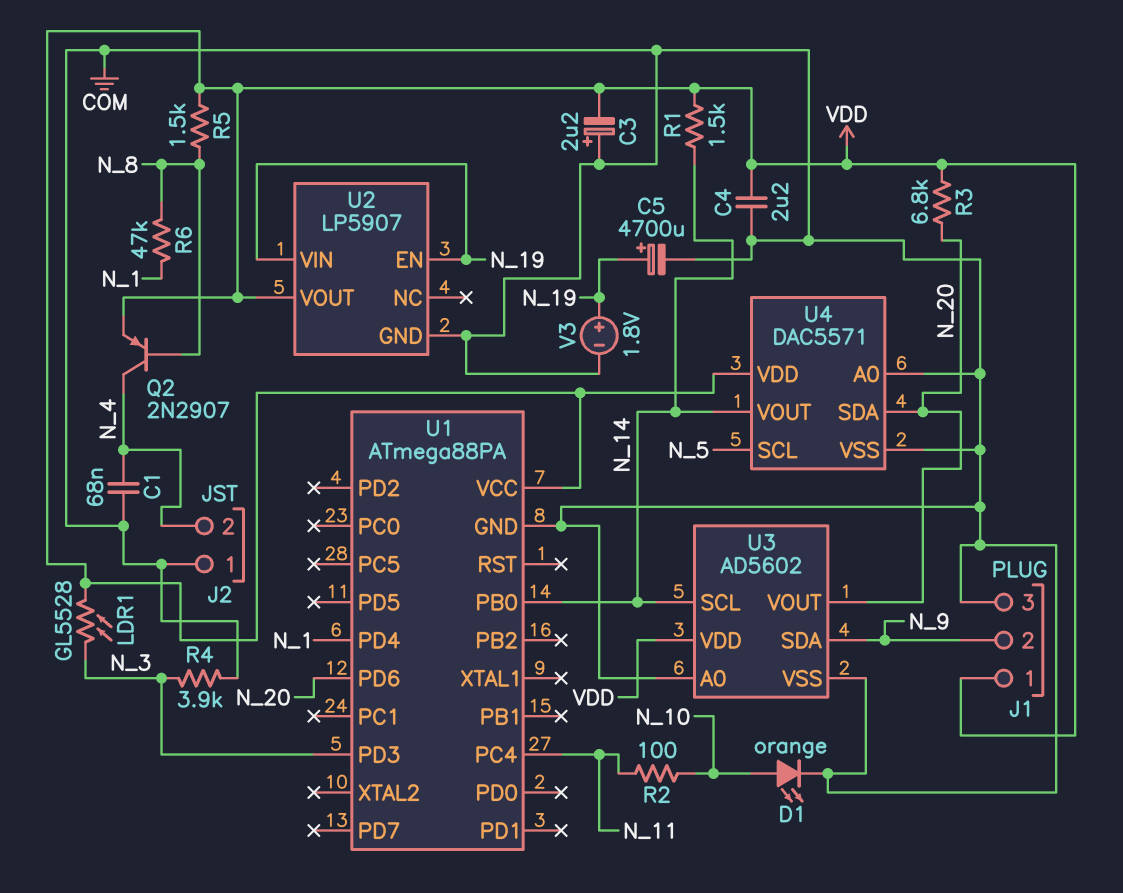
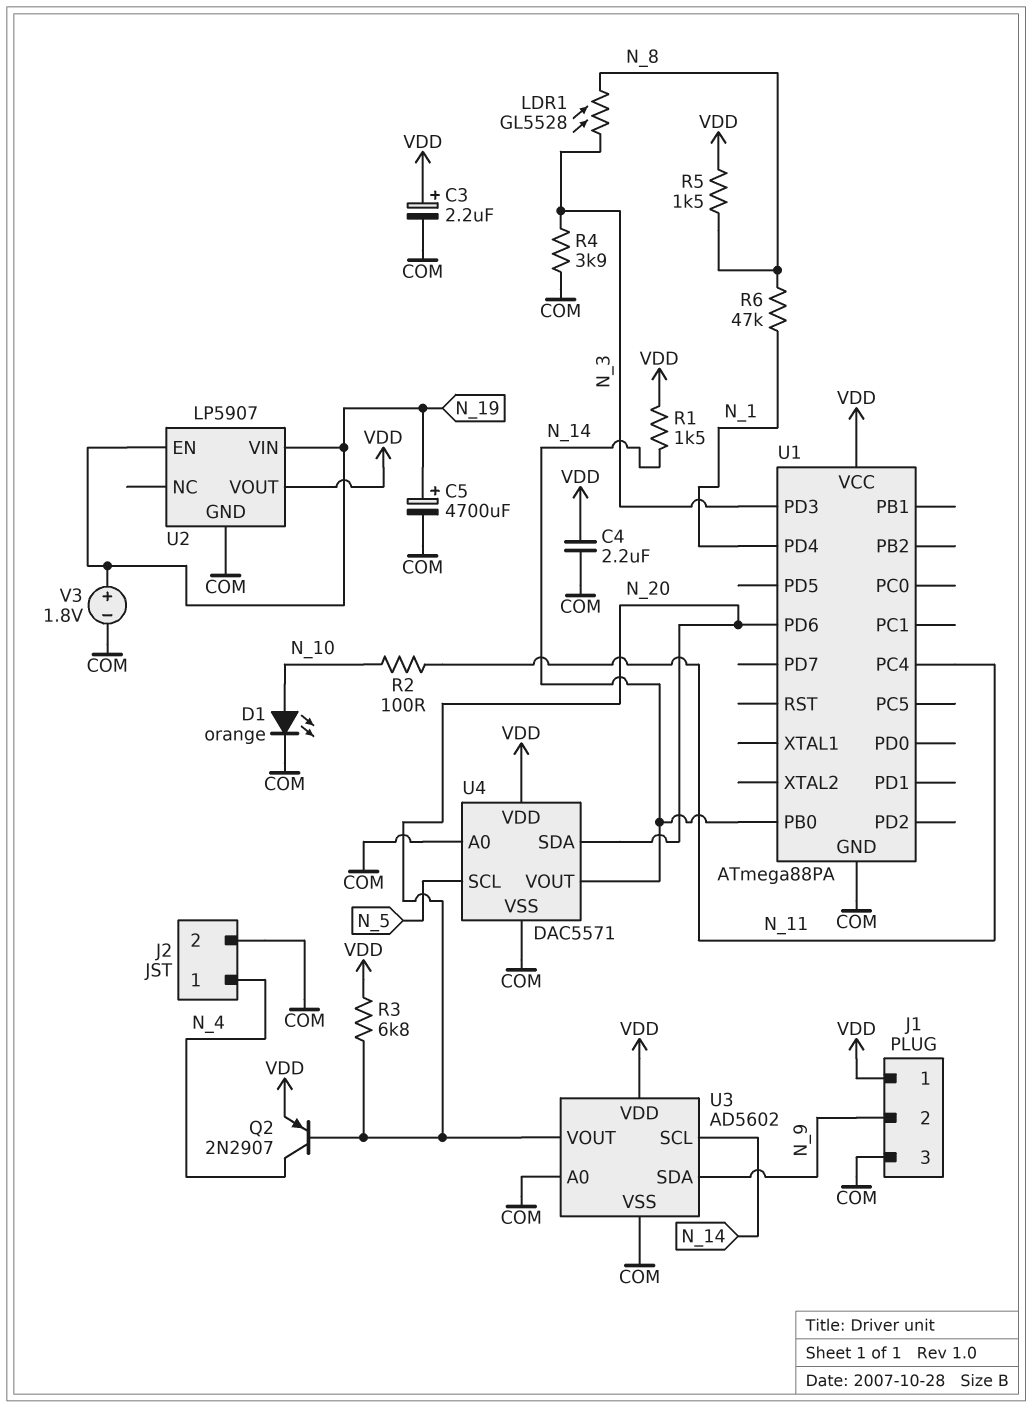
C1: 68nF (COM, N_4) -> none
C3: 2.2uF (plus COM, minus VDD) -> 2.2uF (plus VDD, minus COM)
J2 pin 1: COM -> N_4
J2 pin 2: N_4 -> COM
LDR1: GL5528 (N_3, VDD) -> GL5528 (N_3, N_8)
Q2: PNP 2N2907 (B N_8, C N_4, E VDD) -> PNP 2N2907 (B N_20, C N_4, E VDD)

